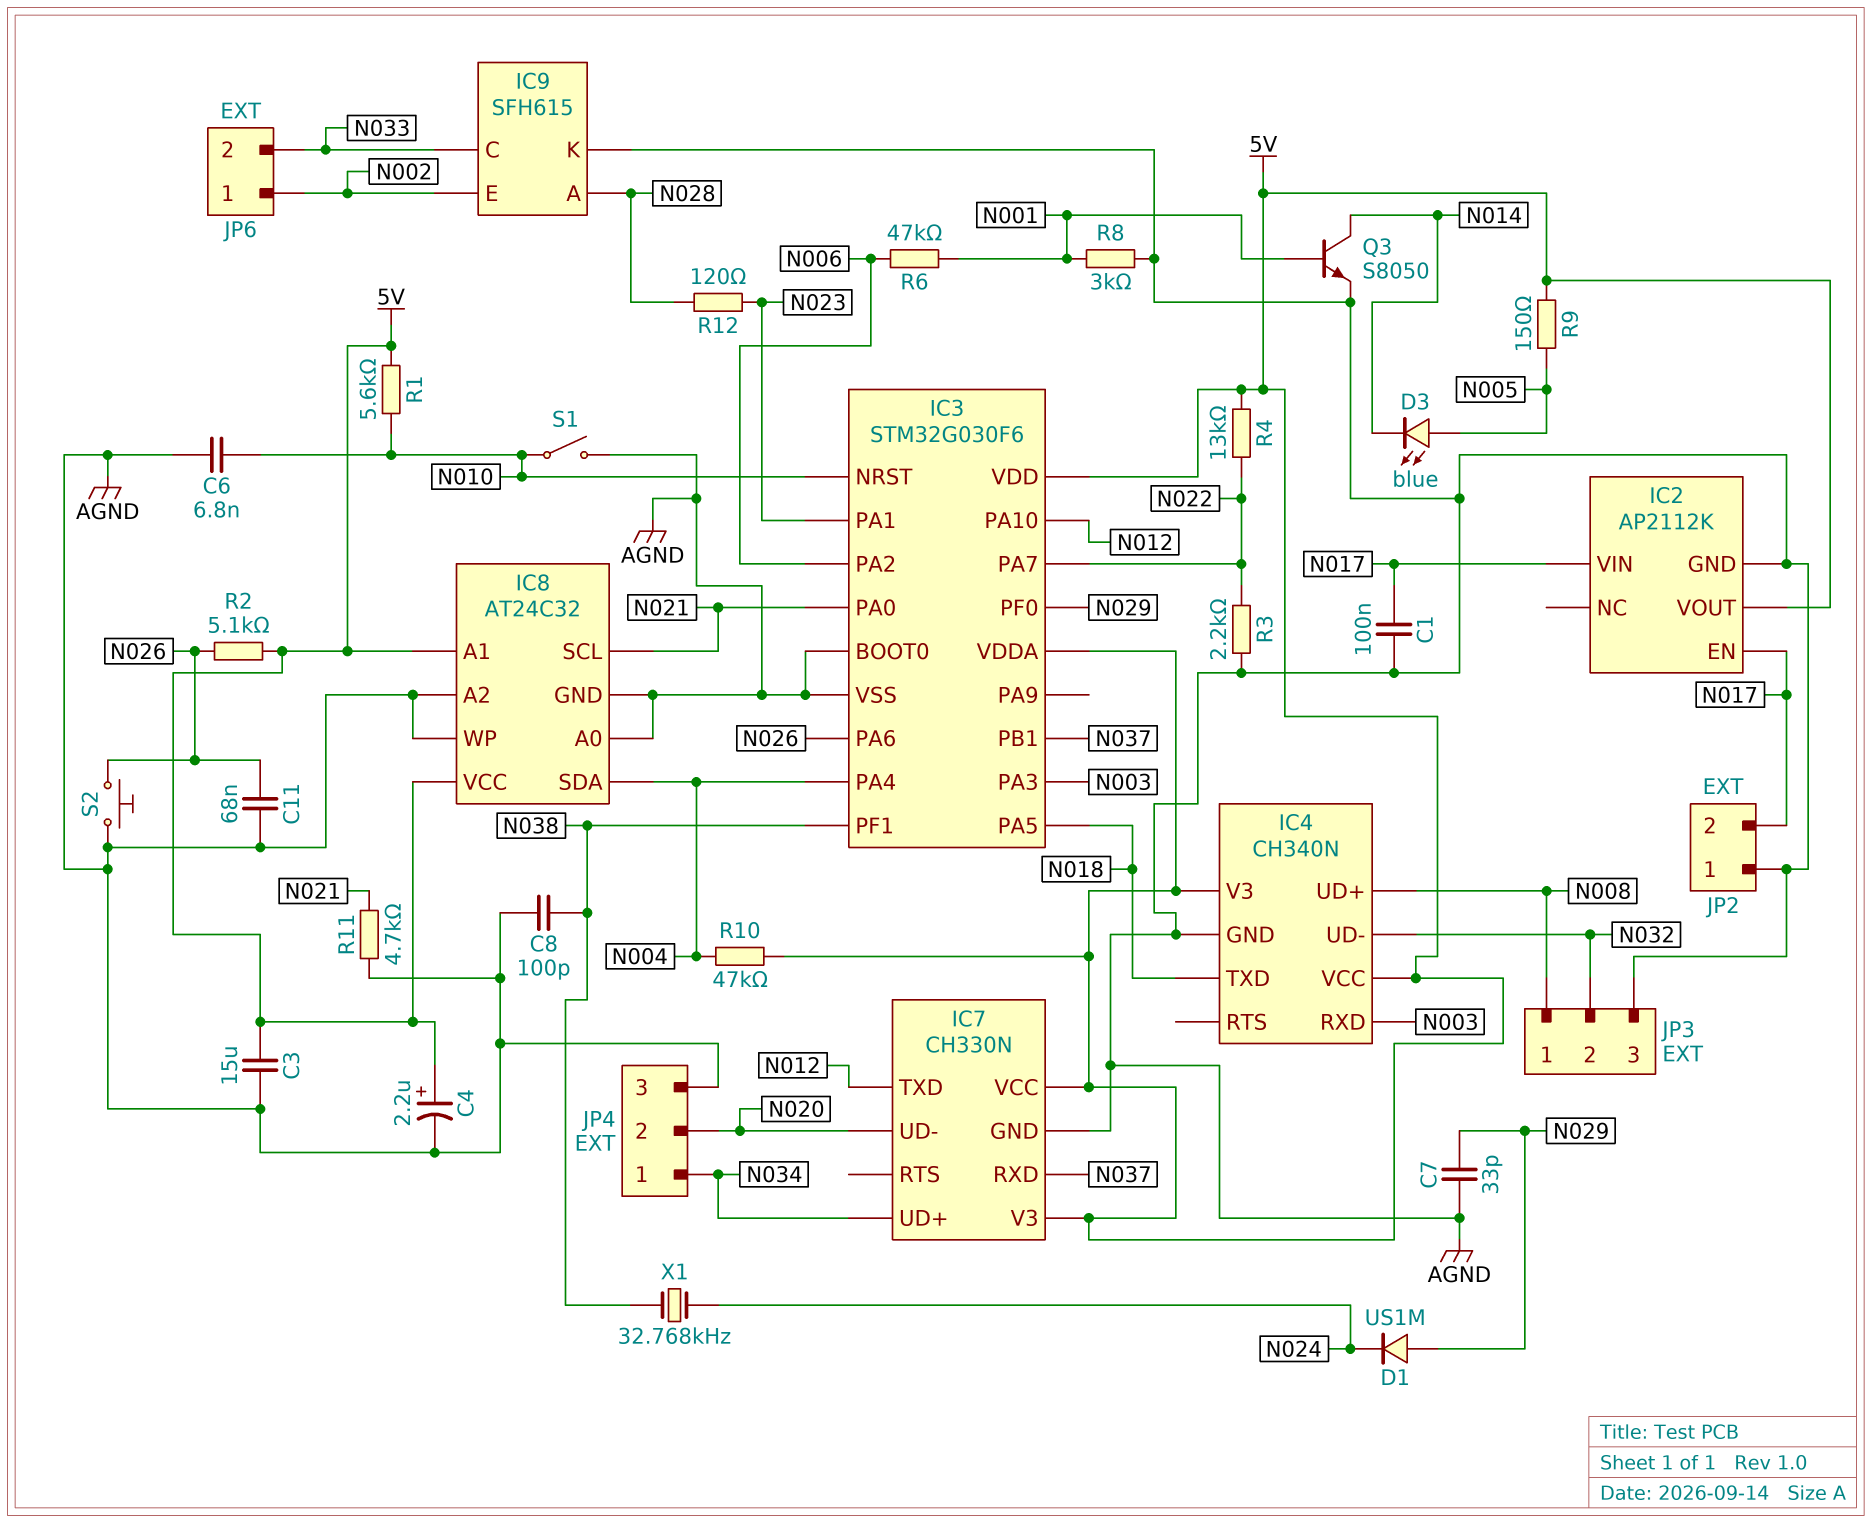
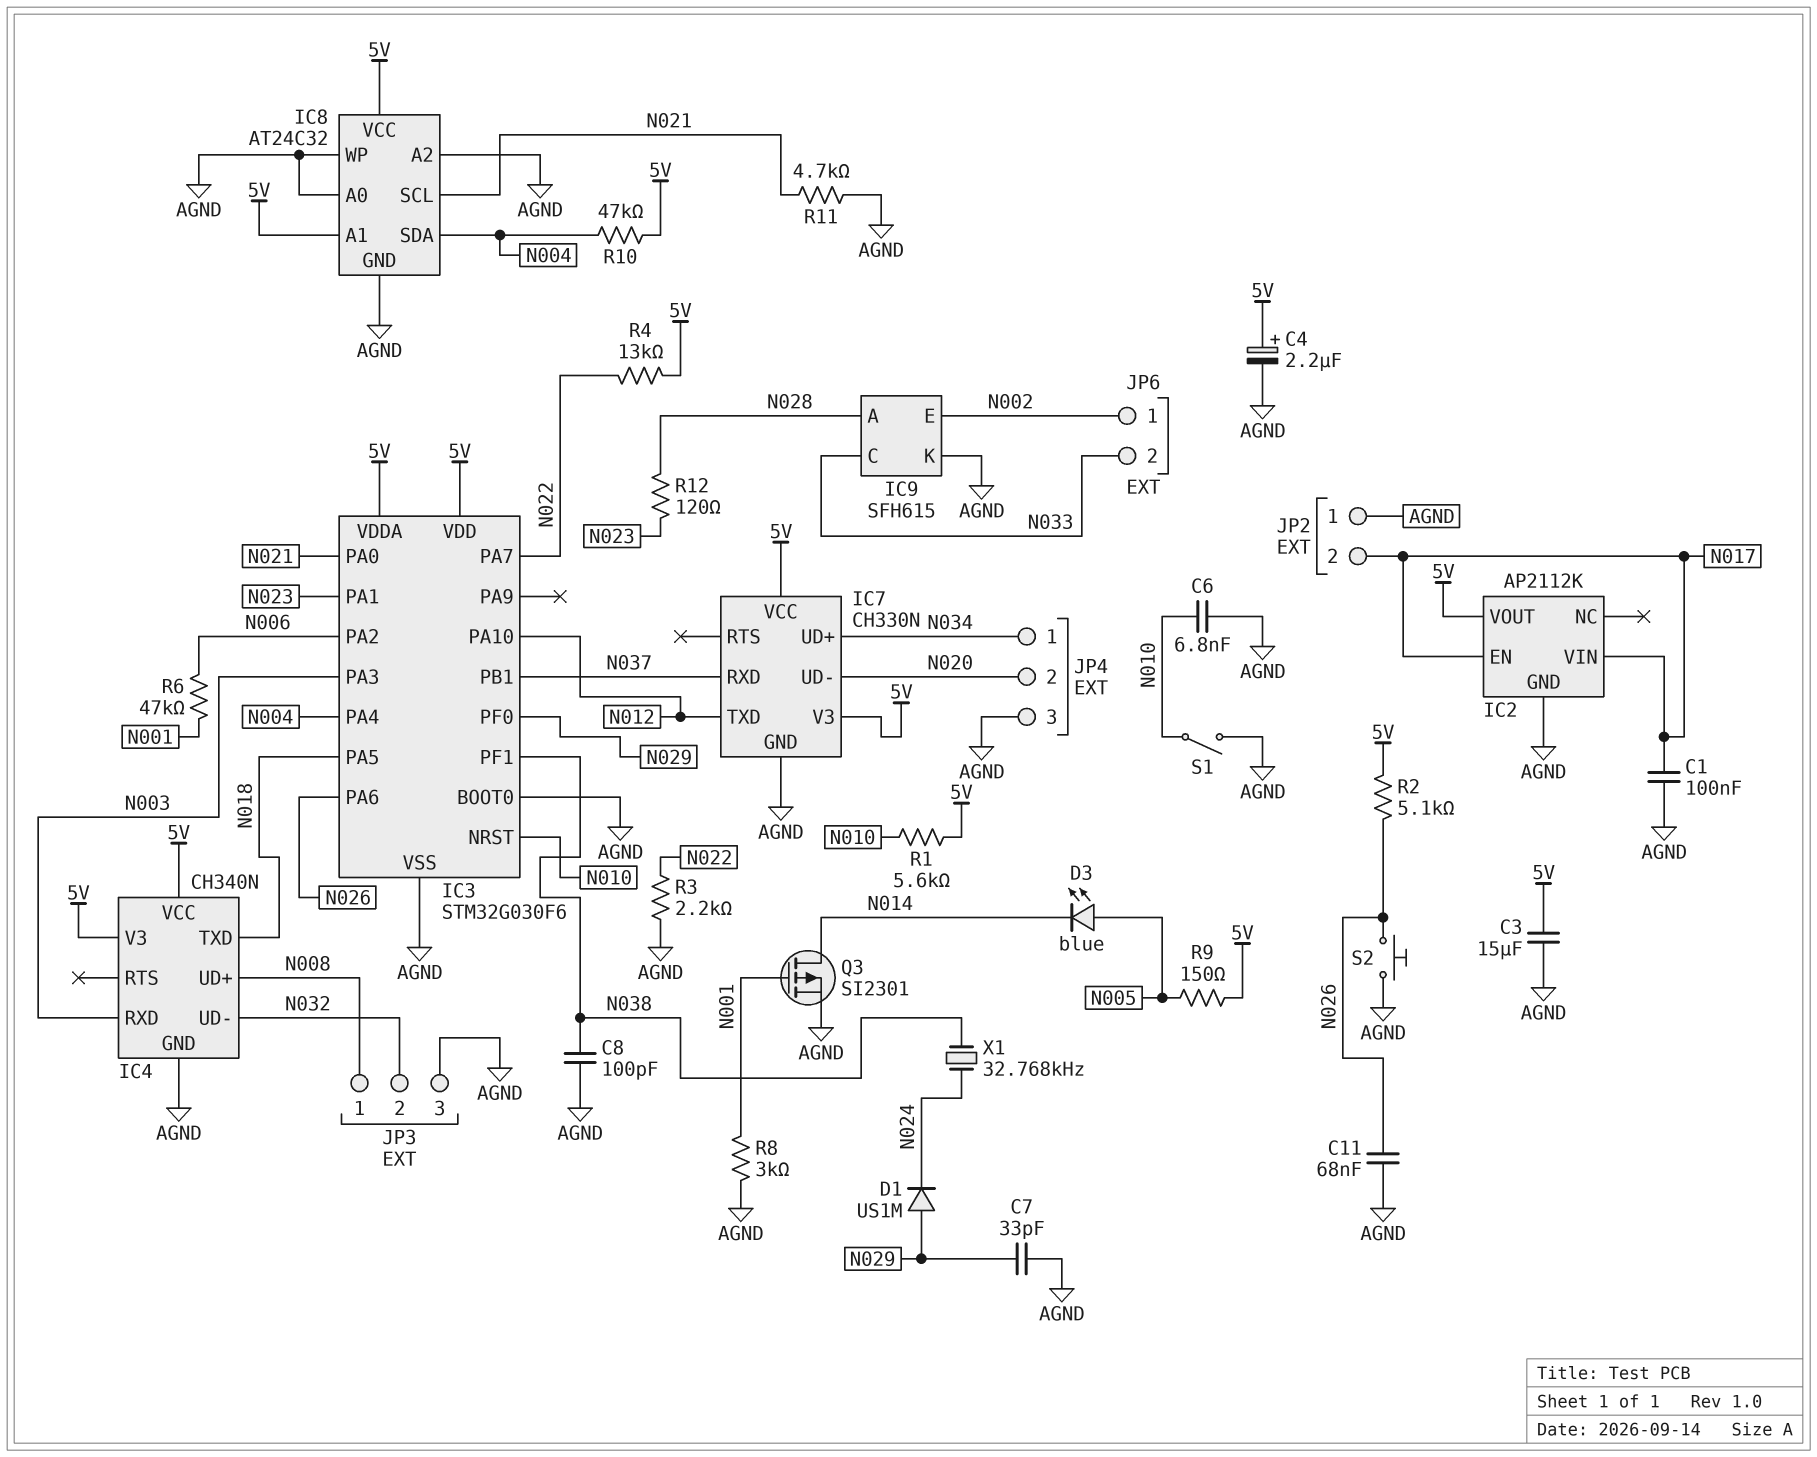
Q3: NPN S8050 (B N001, C N014, E AGND) -> PMOS SI2301 (G N001, D N014, S AGND)

